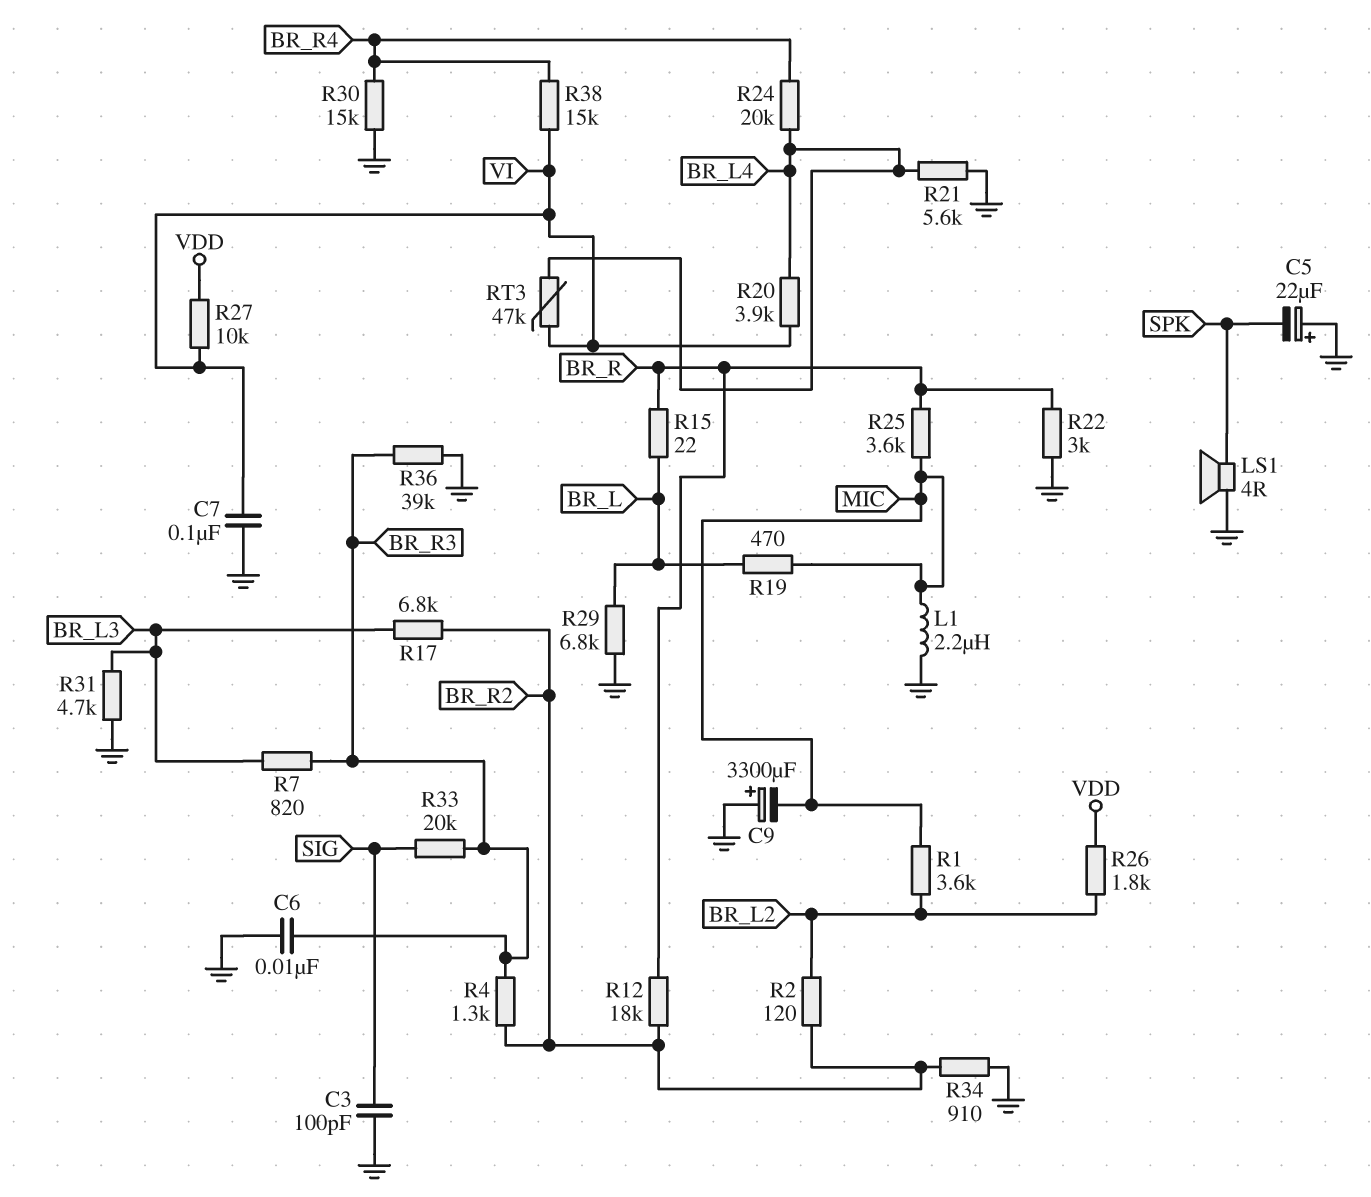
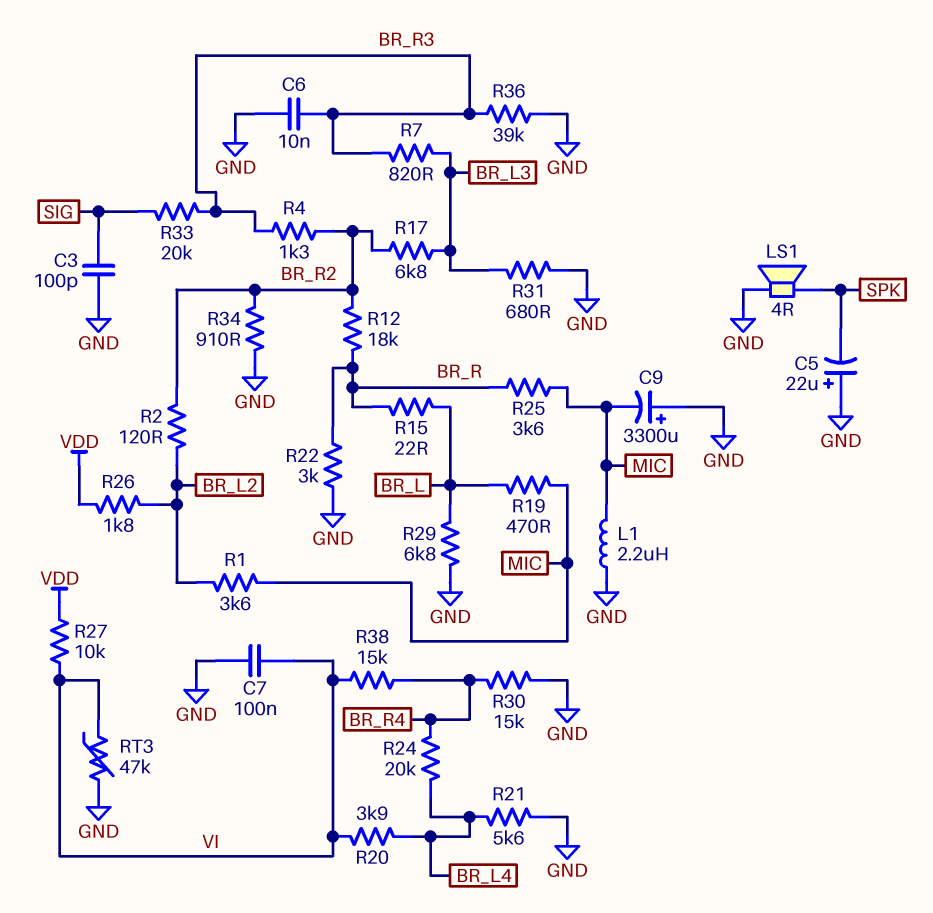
R31: 4.7k (BR_L3, GND) -> 680 (BR_L3, GND)
RT3: 47k (BR_L4, VI) -> 47k (GND, VI)

